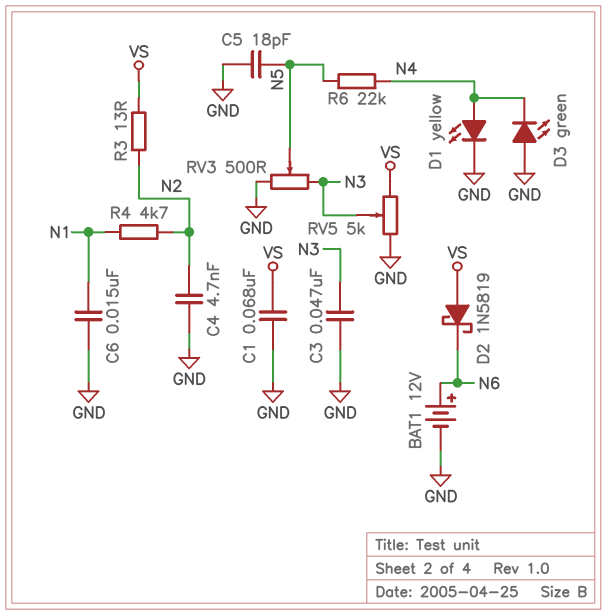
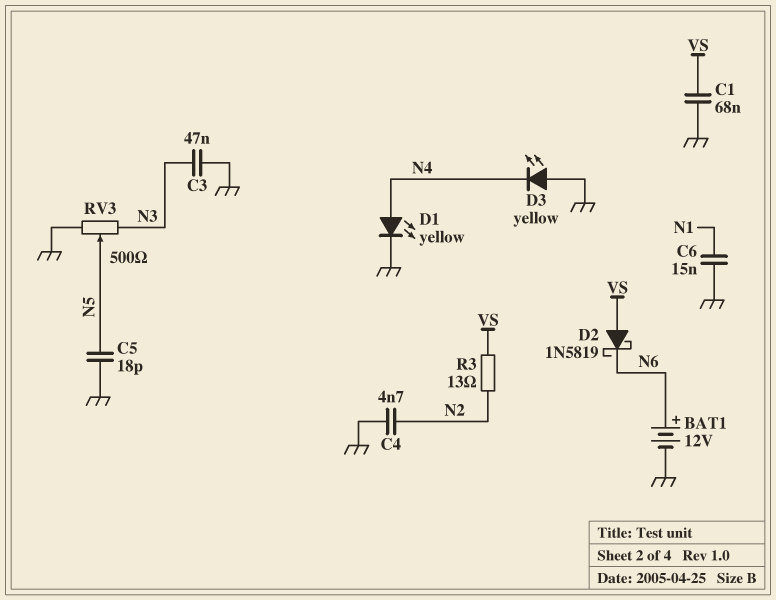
D3: LED green (A GND, K N4) -> LED yellow (A GND, K N4)
R4: 4.7k (N1, N2) -> none
R6: 22k (N4, N5) -> none
RV5: 5k (GND, VS, wiper N3) -> none

